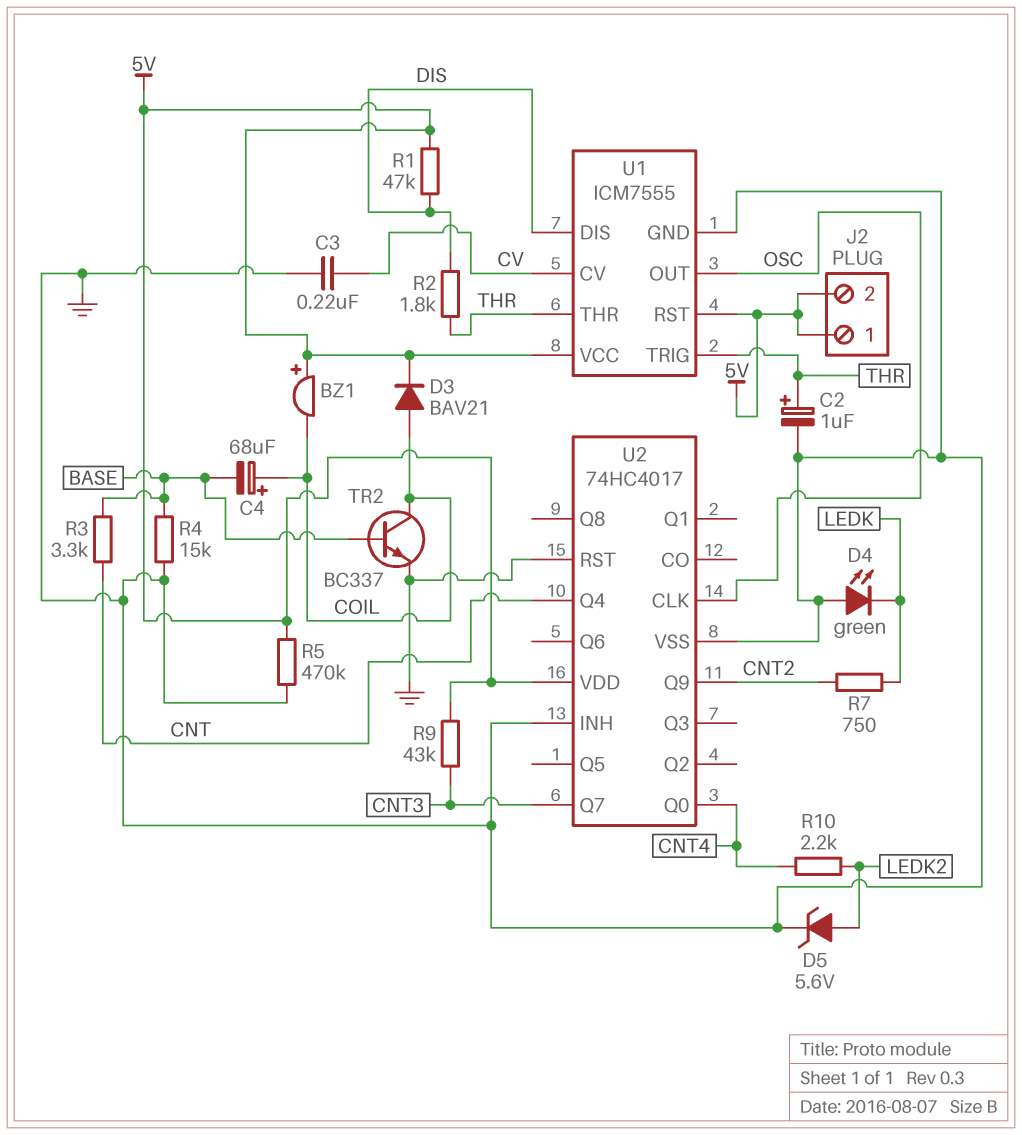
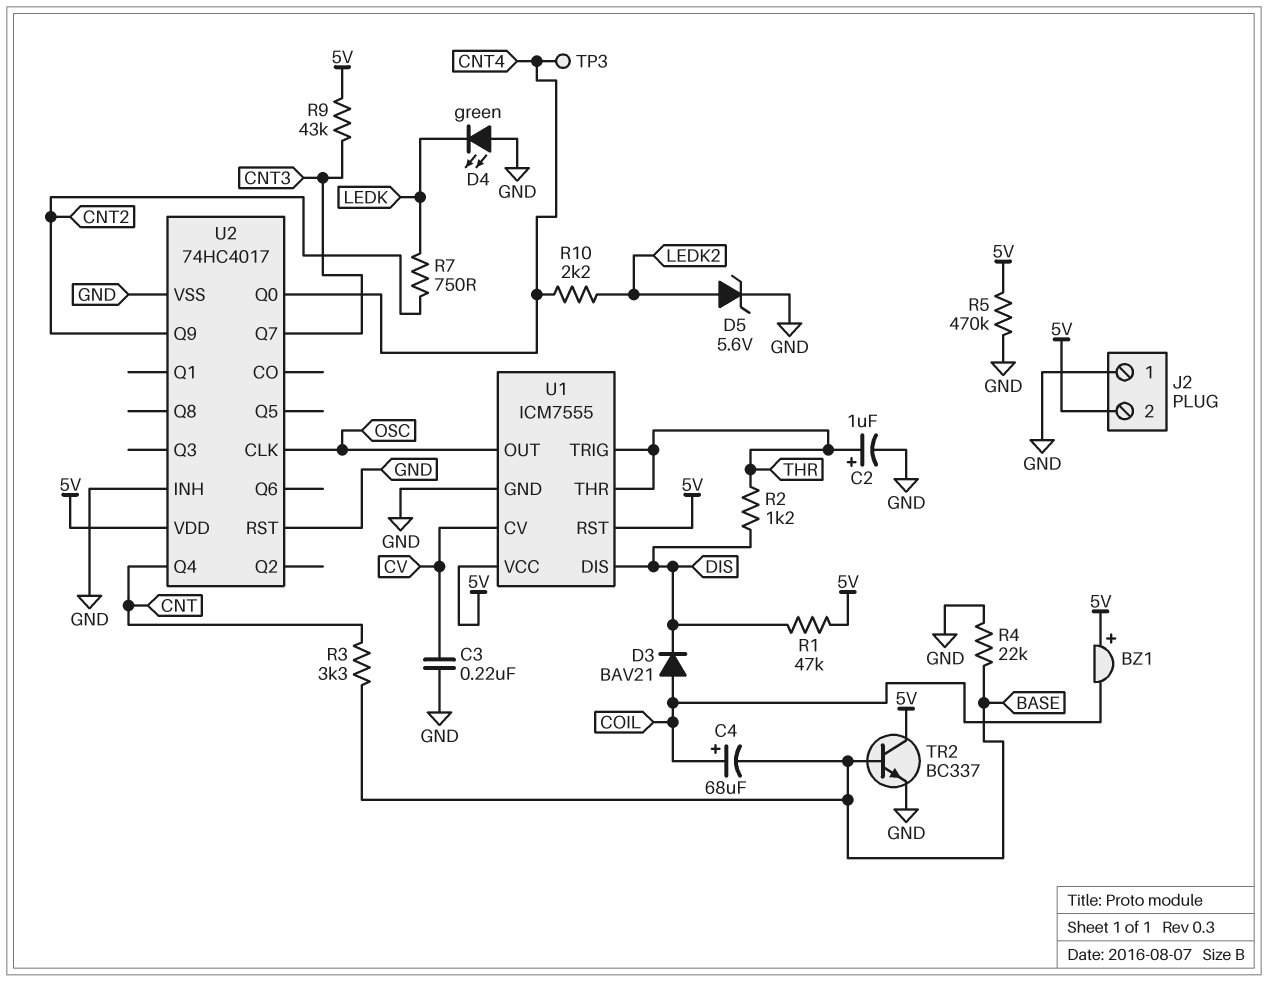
D3: diode BAV21 (A COIL, K 5V) -> diode BAV21 (A COIL, K DIS)
J2 pin 1: 5V -> GND
R2: 1.8k (DIS, THR) -> 1.2k (DIS, THR)
R4: 15k (BASE, GND) -> 22k (BASE, GND)
TP3: none -> test point (CNT4)
TR2: NPN BC337 (B BASE, C COIL, E GND) -> NPN BC337 (B BASE, C 5V, E GND)

